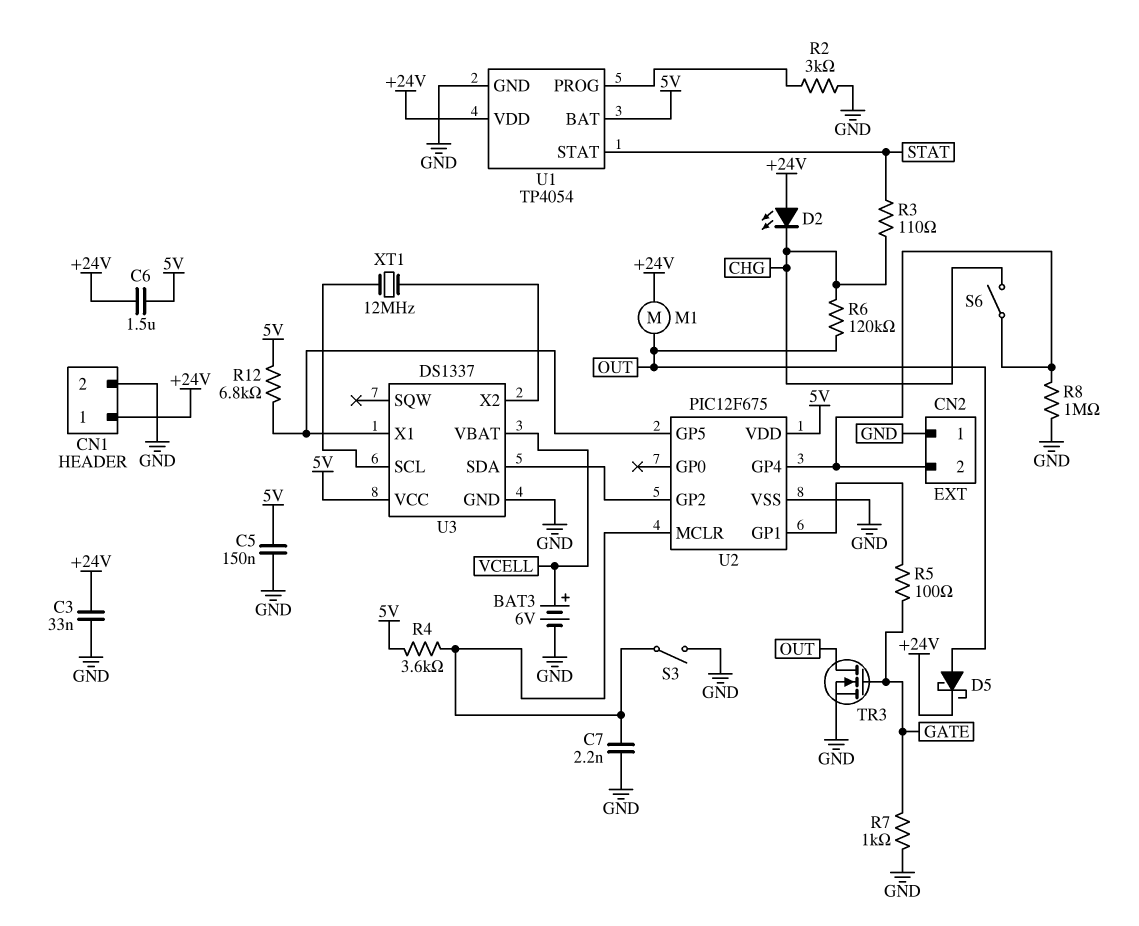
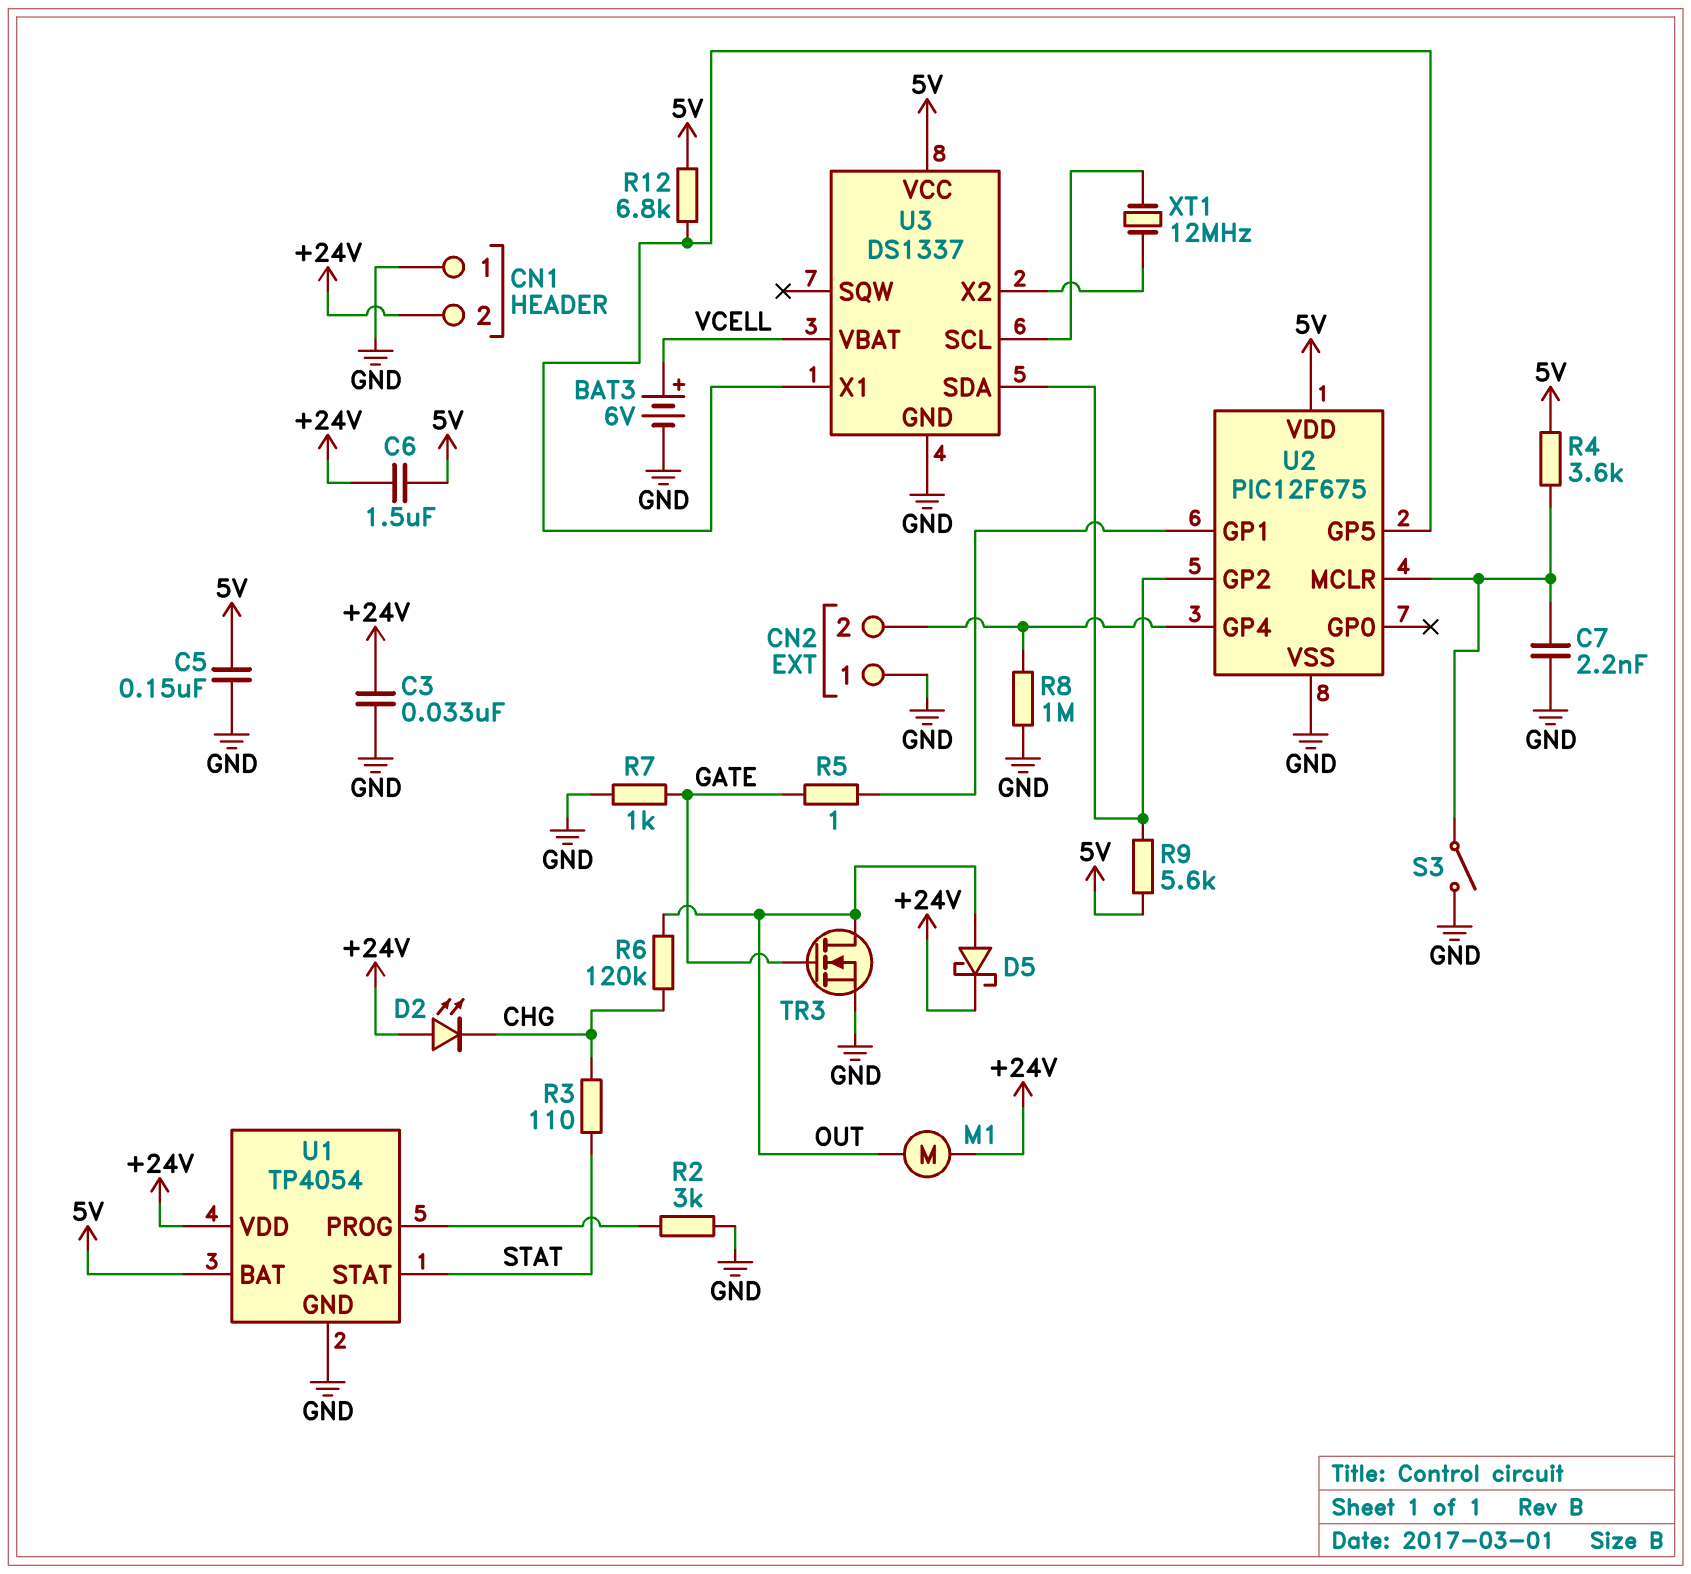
CN1 pin 1: +24V -> GND
CN1 pin 2: GND -> +24V
R5: 100 (GATE, U2/GP1) -> 1 (GATE, U2/GP1)
R9: none -> 5.6k (5V, U2/GP2)
S6: switch (CHG, CN2/2) -> none

